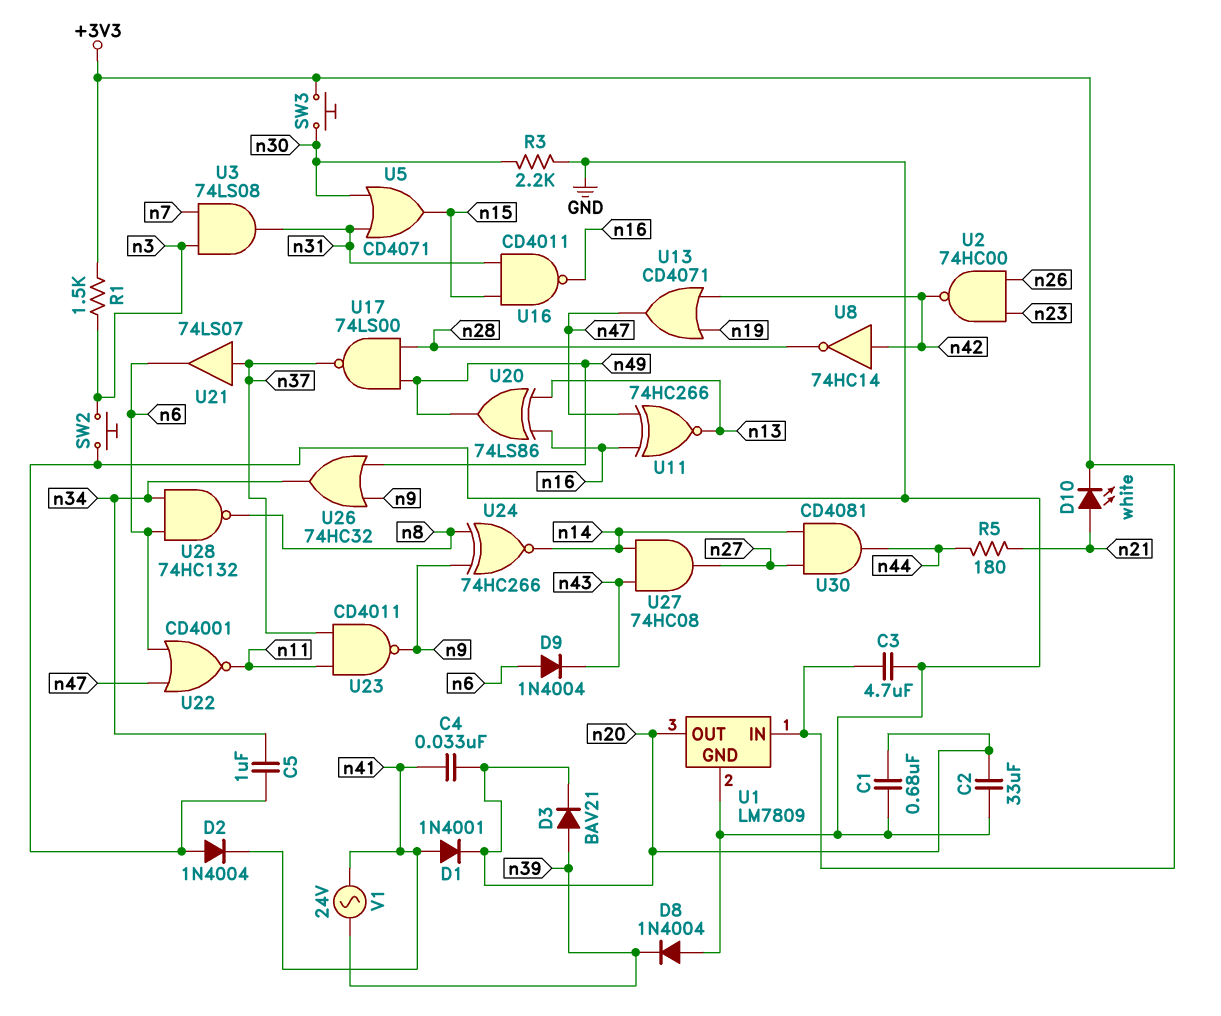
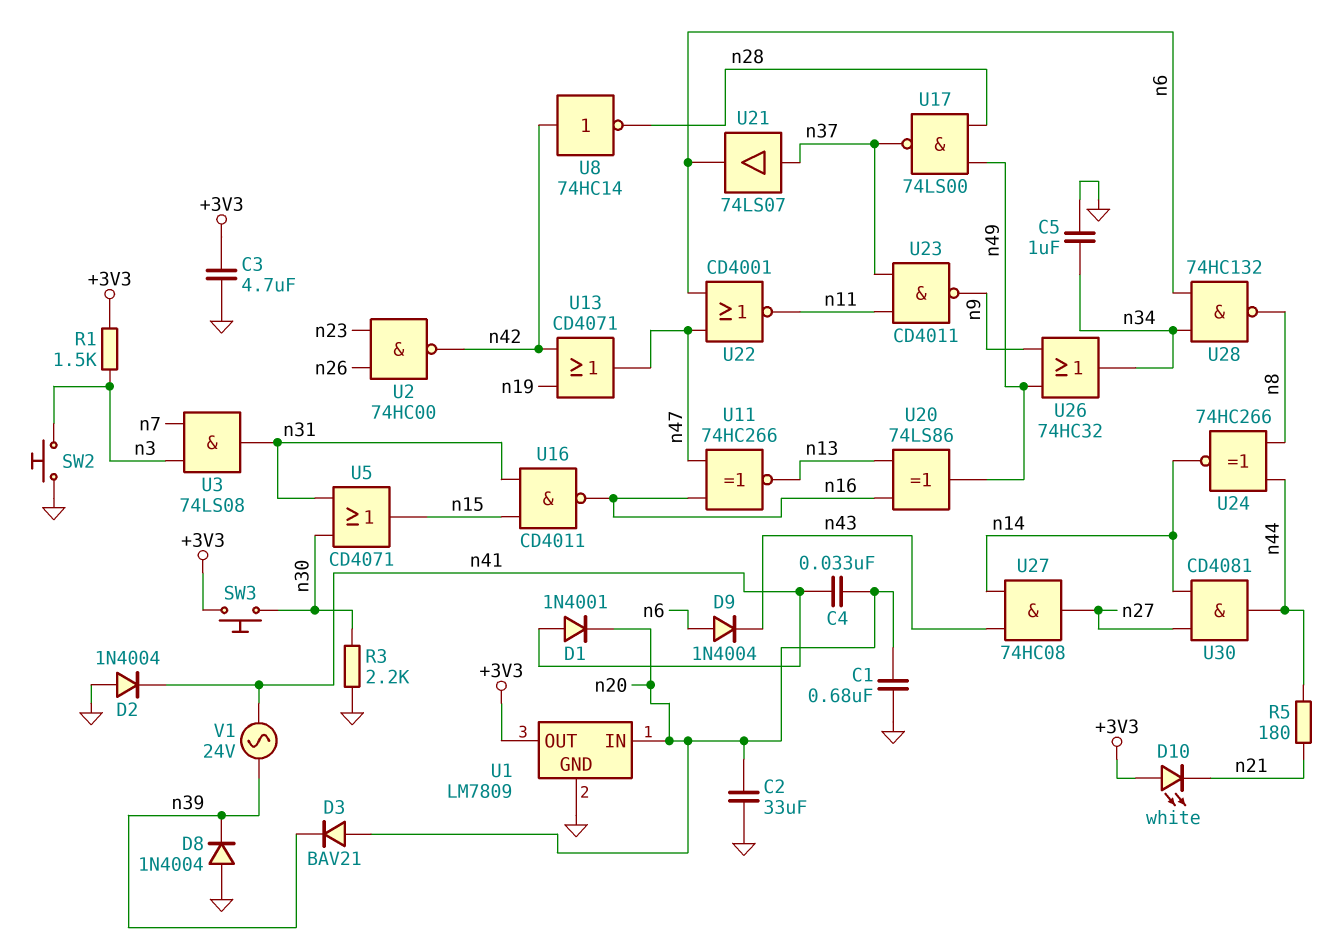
D3: diode BAV21 (A n39, K n20) -> diode BAV21 (A n20, K n39)
D10: LED white (A n21, K +3V3) -> LED white (A +3V3, K n21)
U1 pin IN: +3V3 -> n20
U1 pin OUT: n20 -> +3V3
U24: XNOR 74HC266 (in n8, in n9, out n14) -> XNOR 74HC266 (in n8, in n44, out n14)

